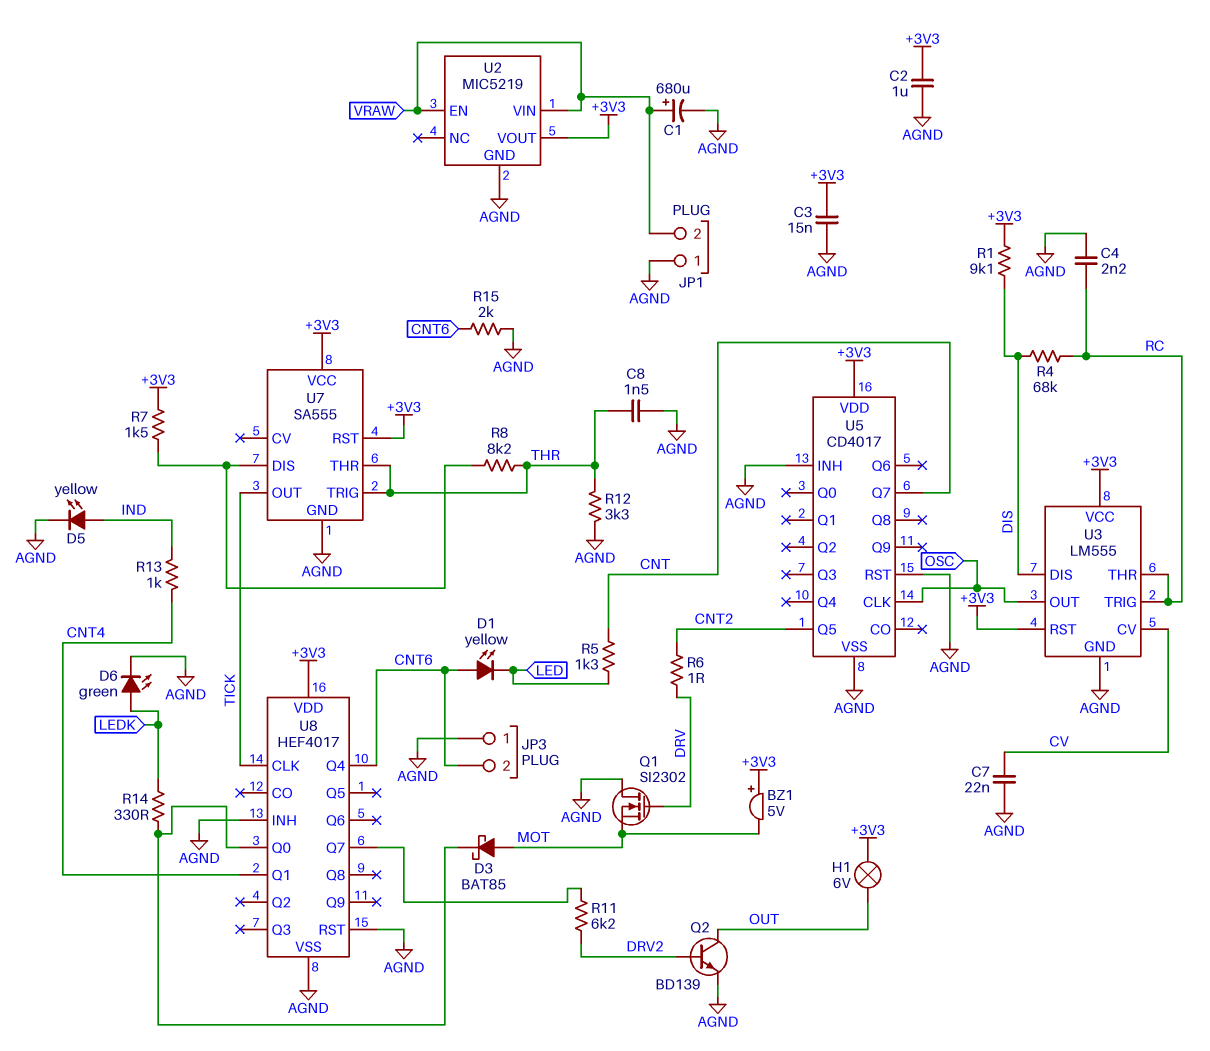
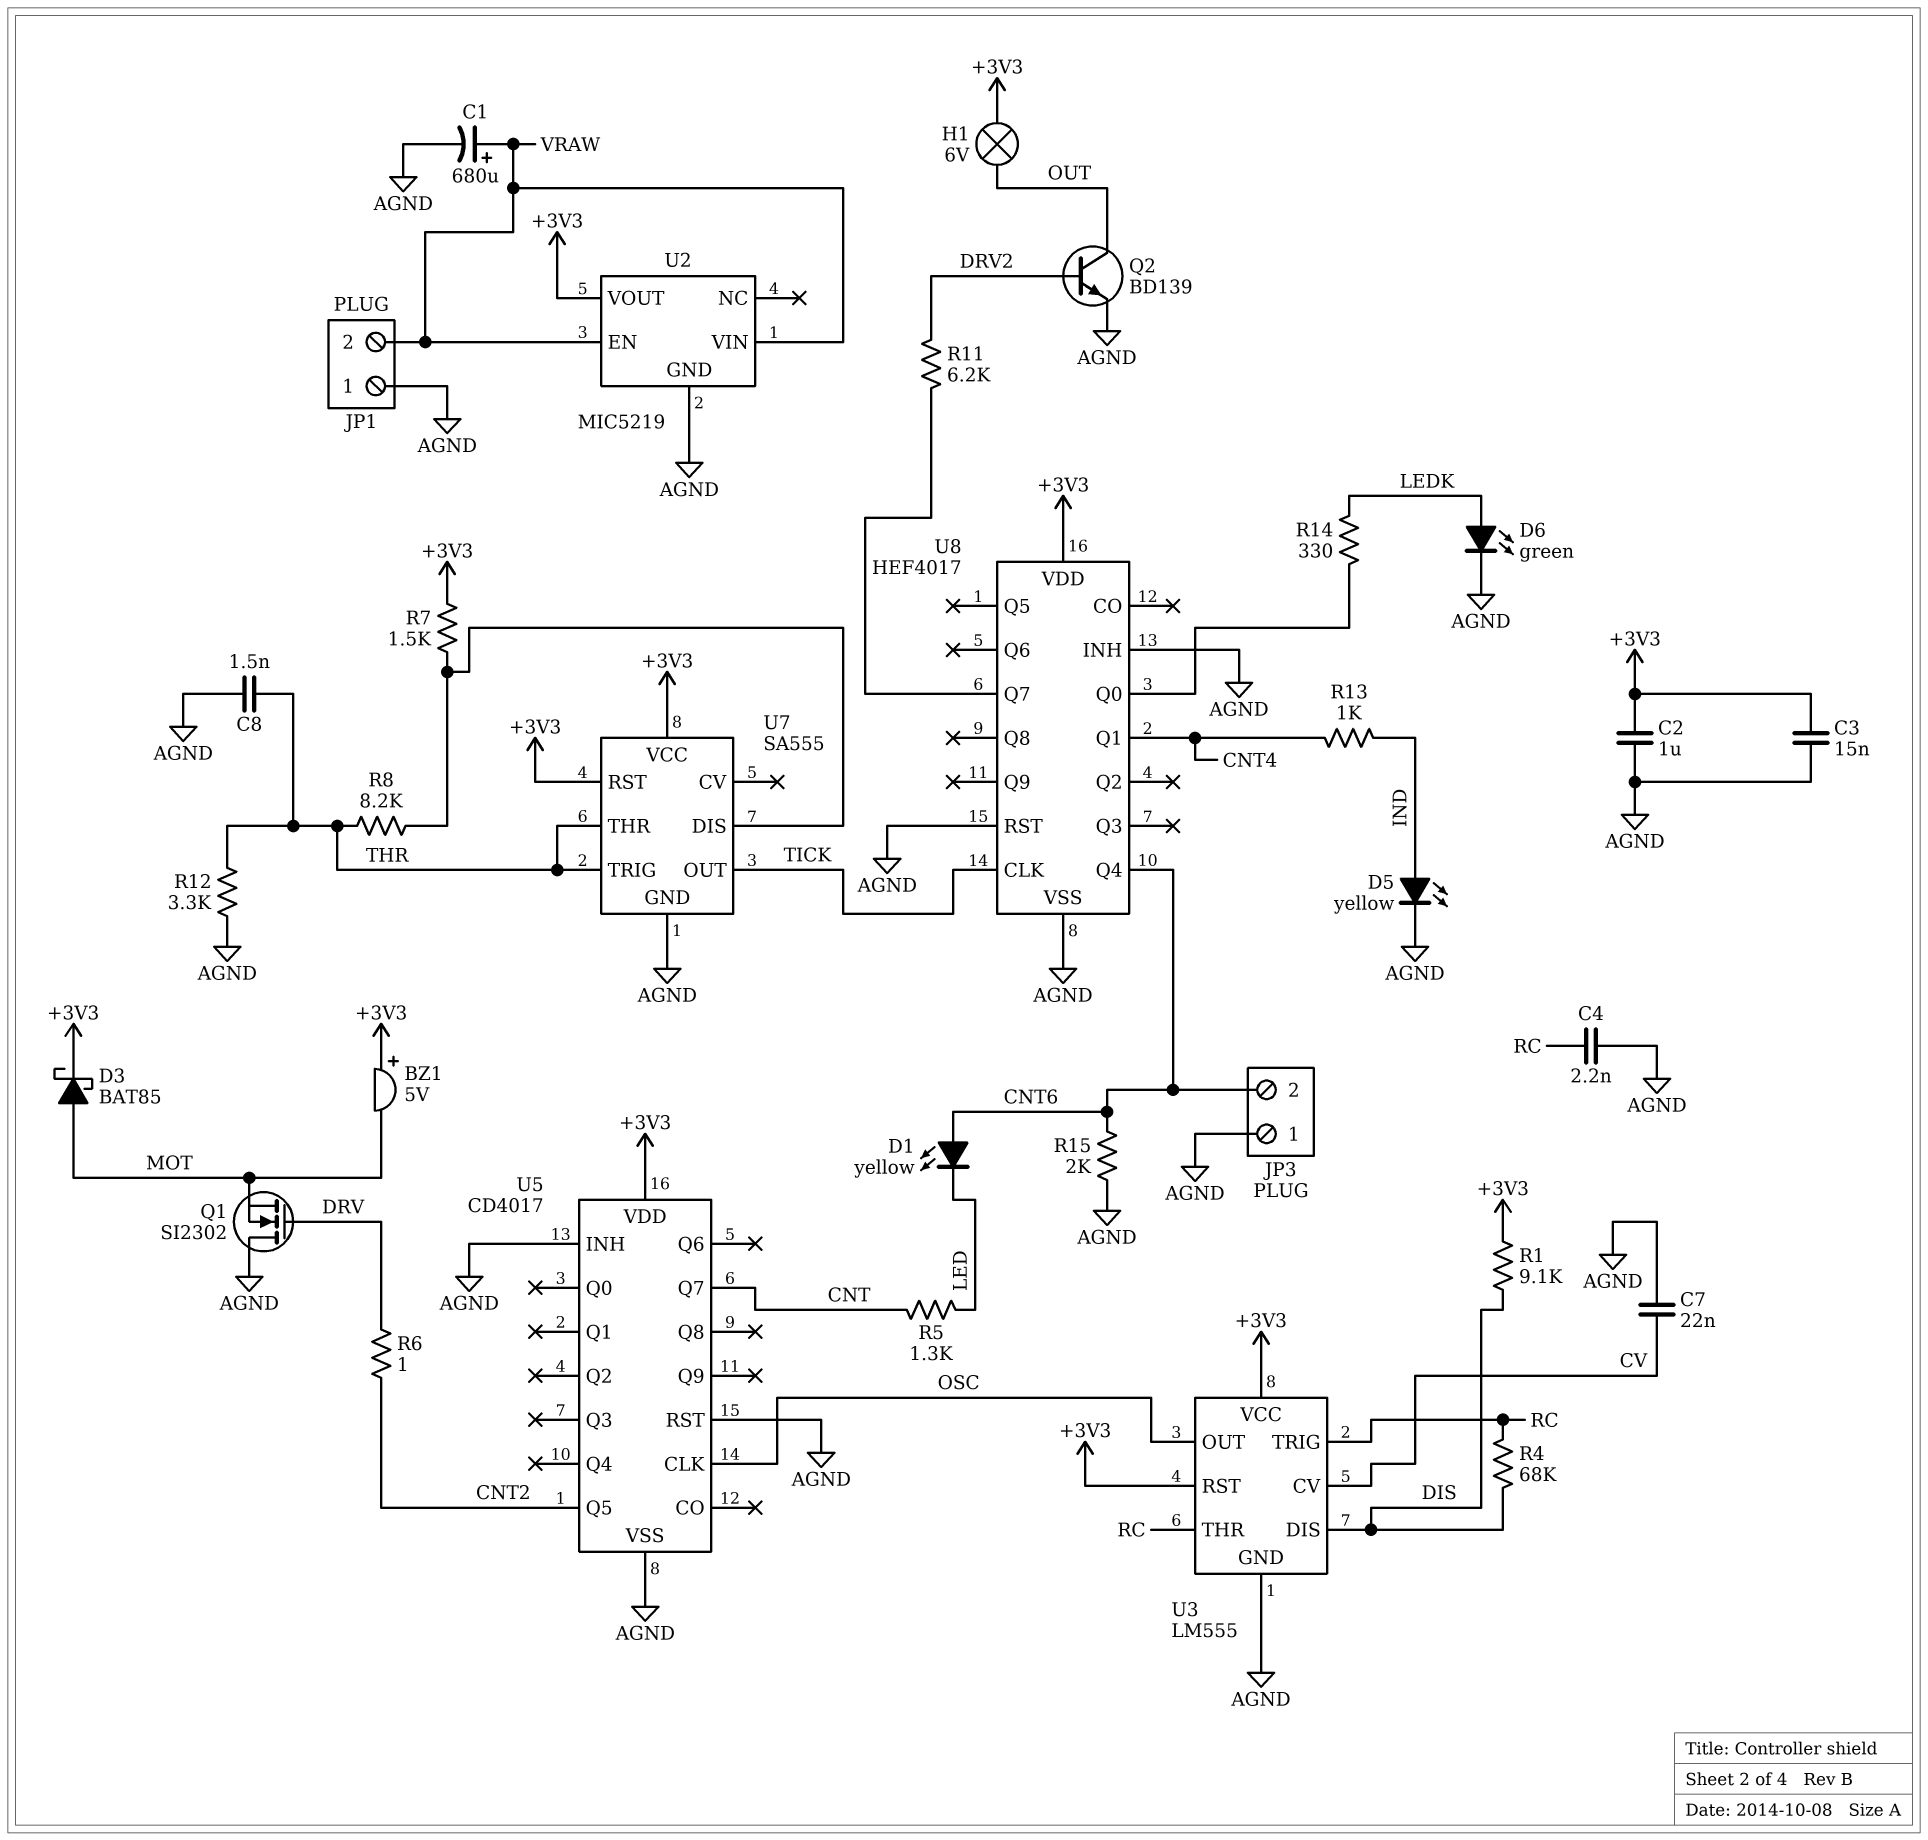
D3: schottky BAT85 (A MOT, K U8/Q0) -> schottky BAT85 (A MOT, K +3V3)

